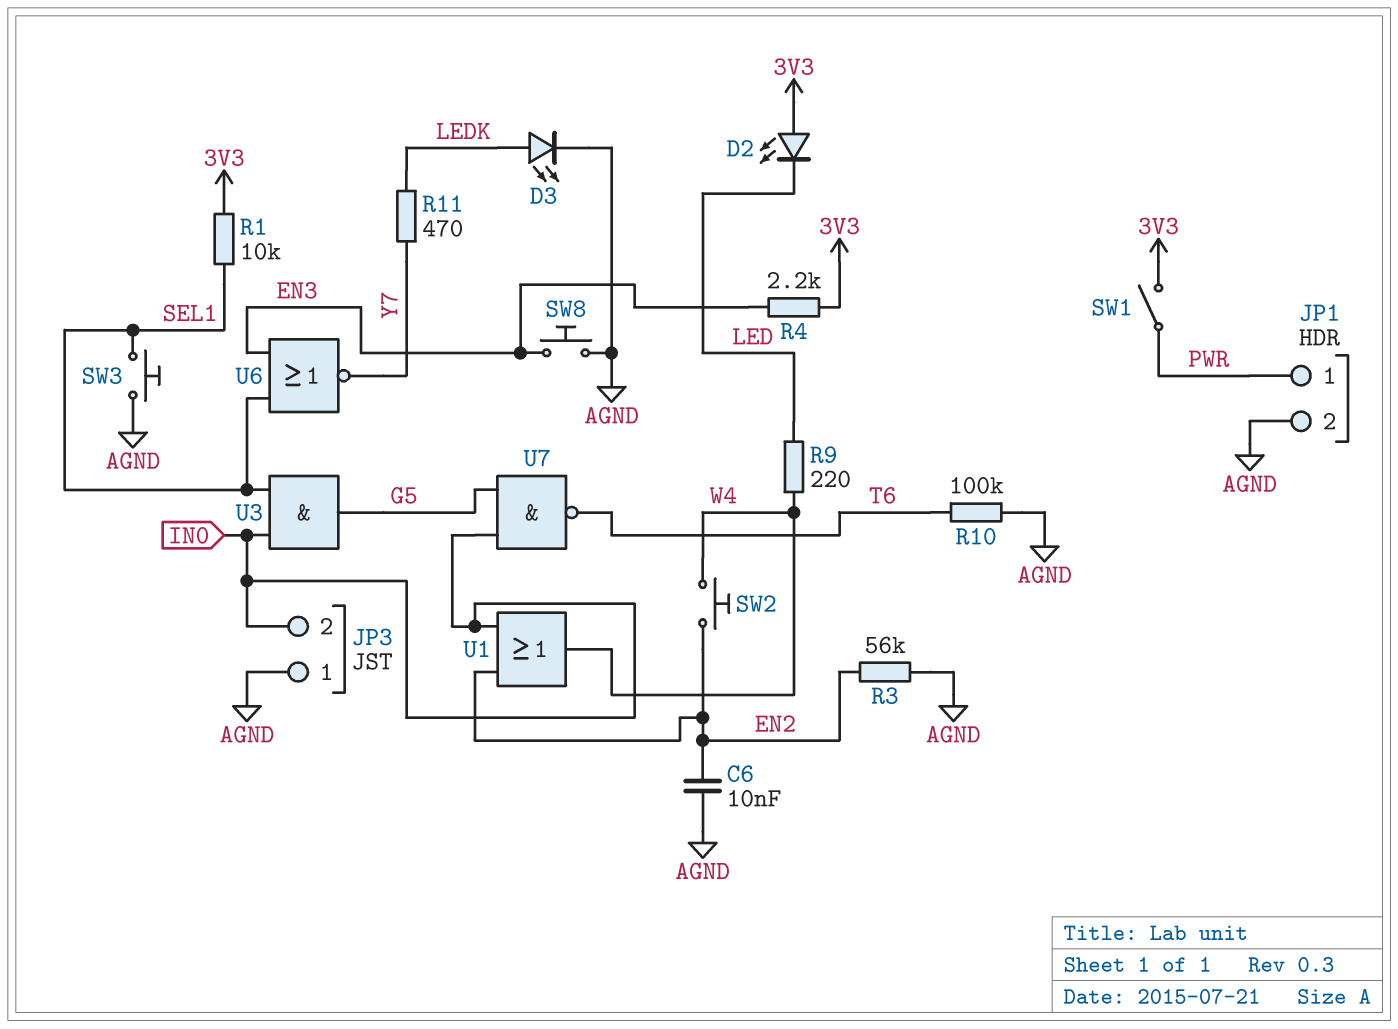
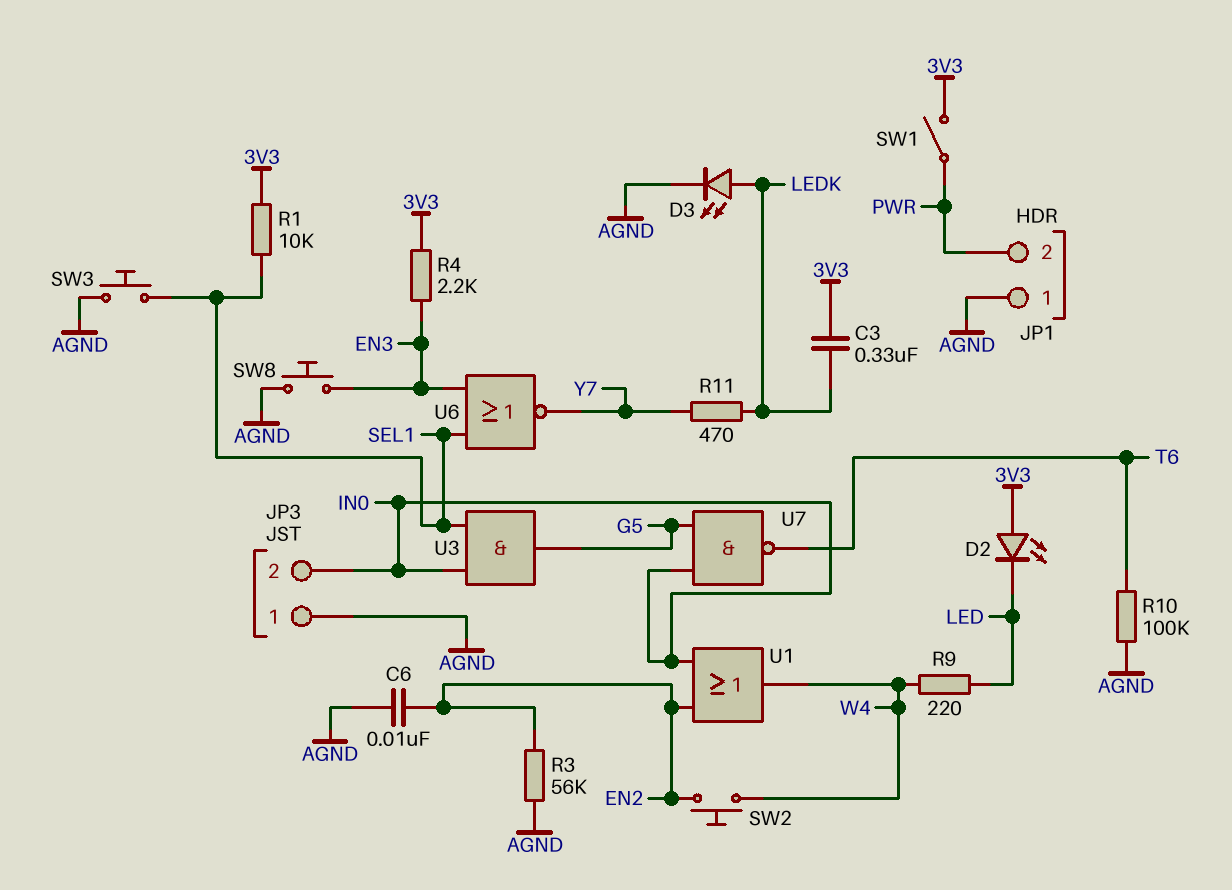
C3: none -> 330nF (3V3, LEDK)
JP1 pin 1: PWR -> AGND
JP1 pin 2: AGND -> PWR

